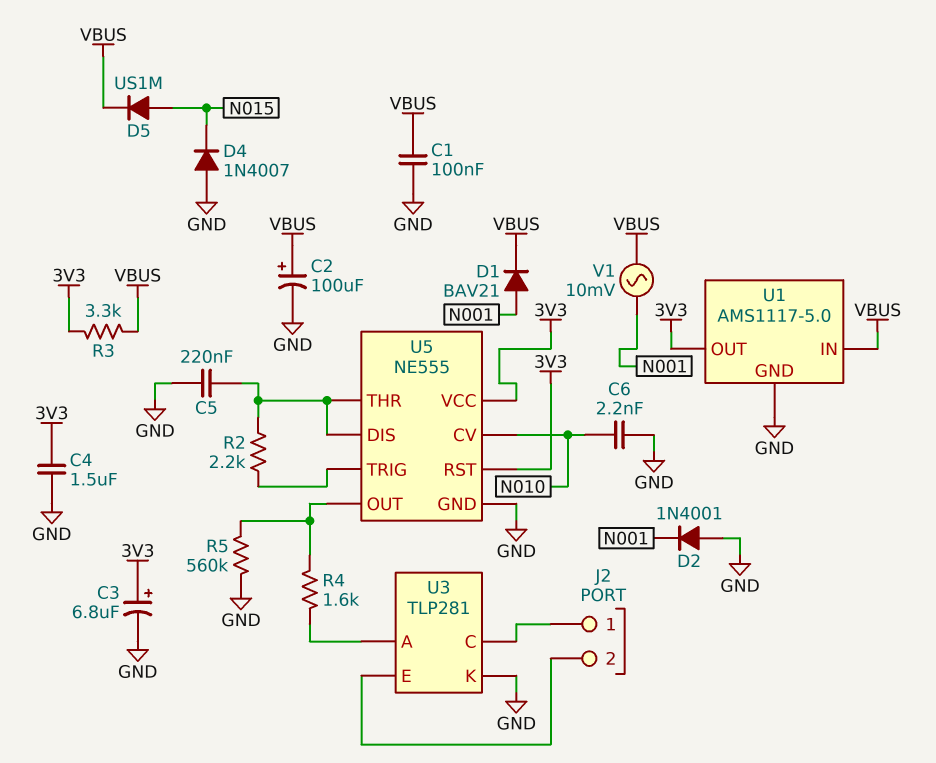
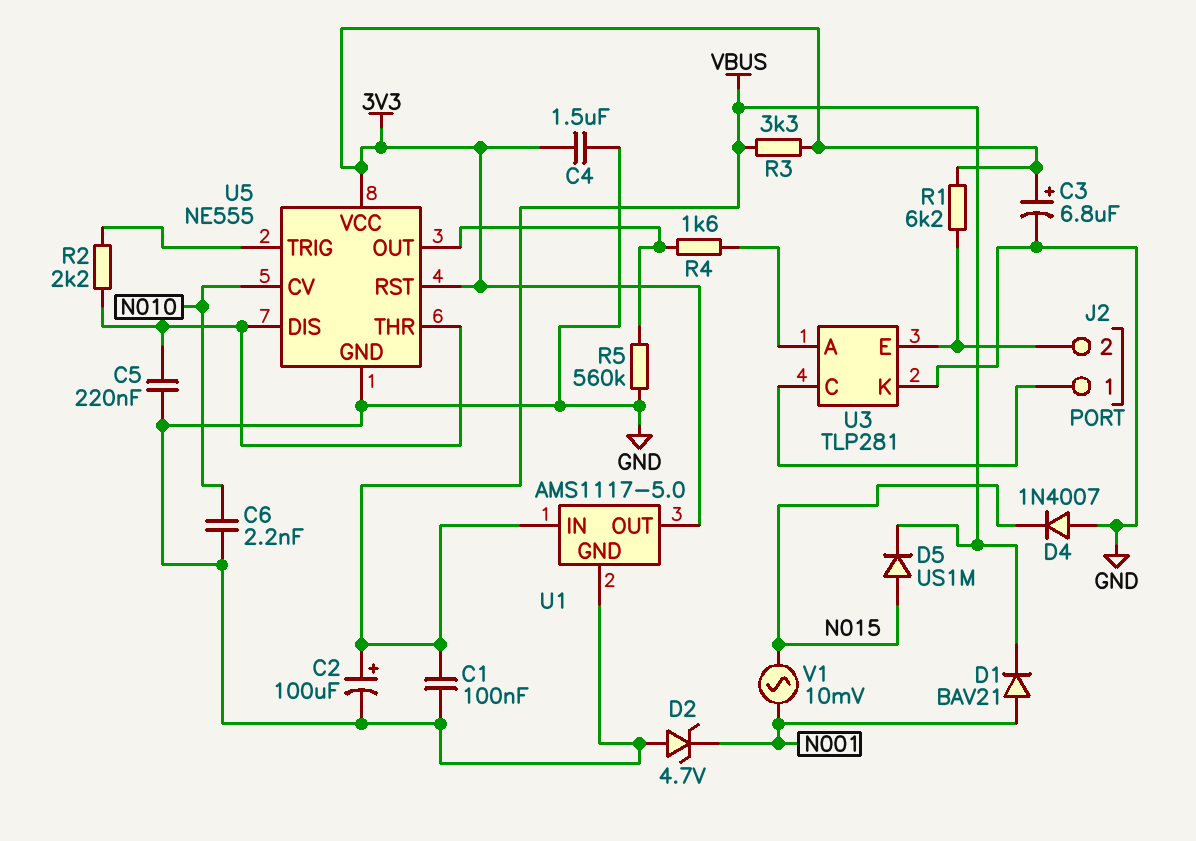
D2: diode 1N4001 (A GND, K N001) -> zener 4.7V (A GND, K N001)
R1: none -> 6.2k (3V3, J2/2)
V1: AC 10mV (N001, VBUS) -> AC 10mV (N001, N015)

